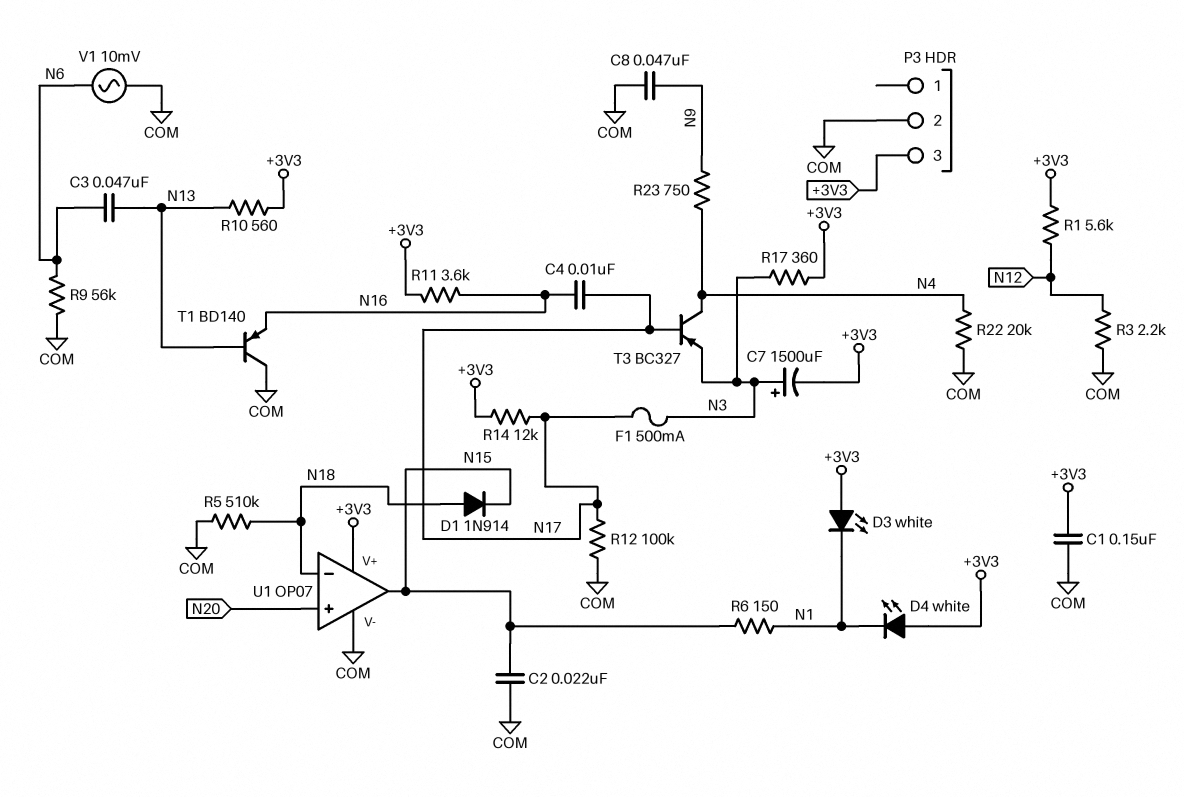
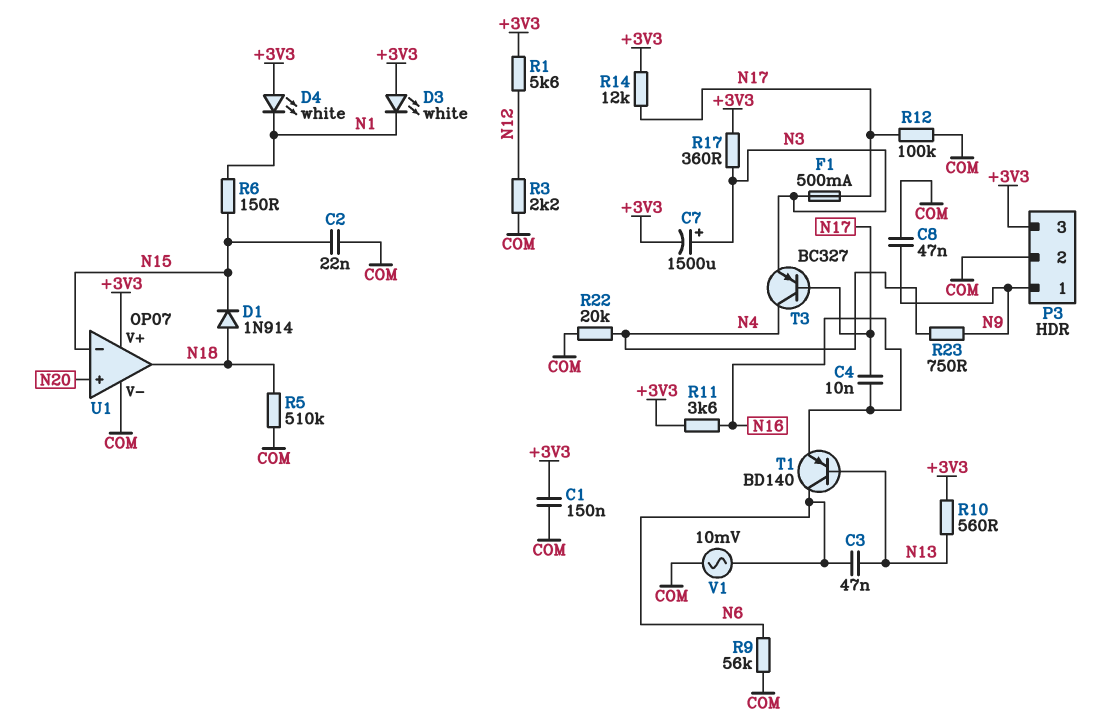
P3 pin 1: none -> N9
T1: PNP BD140 (B N13, C COM, E N16) -> PNP BD140 (B N13, C N6, E N16)
U1 pin in-: N18 -> N15
U1 pin out: N15 -> N18

